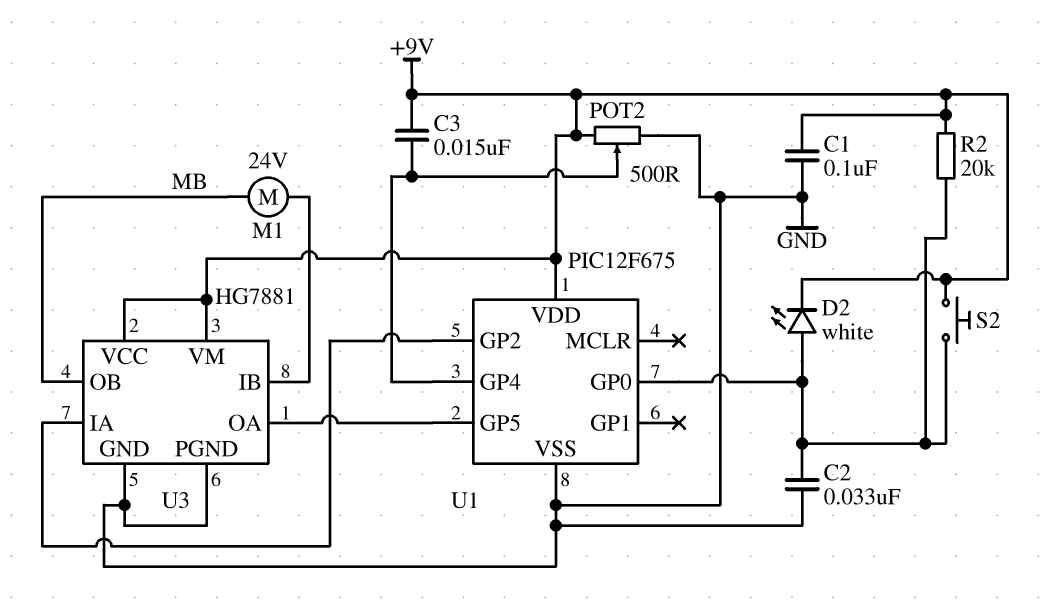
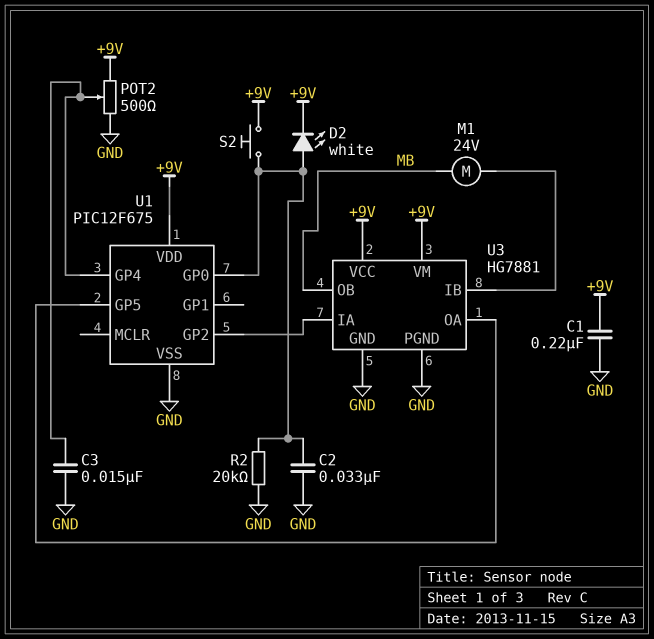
C1: 100nF (+9V, GND) -> 220nF (+9V, GND)
C3: 15nF (+9V, U1/GP4) -> 15nF (GND, U1/GP4)
R2: 20k (+9V, U1/GP0) -> 20k (GND, U1/GP0)

